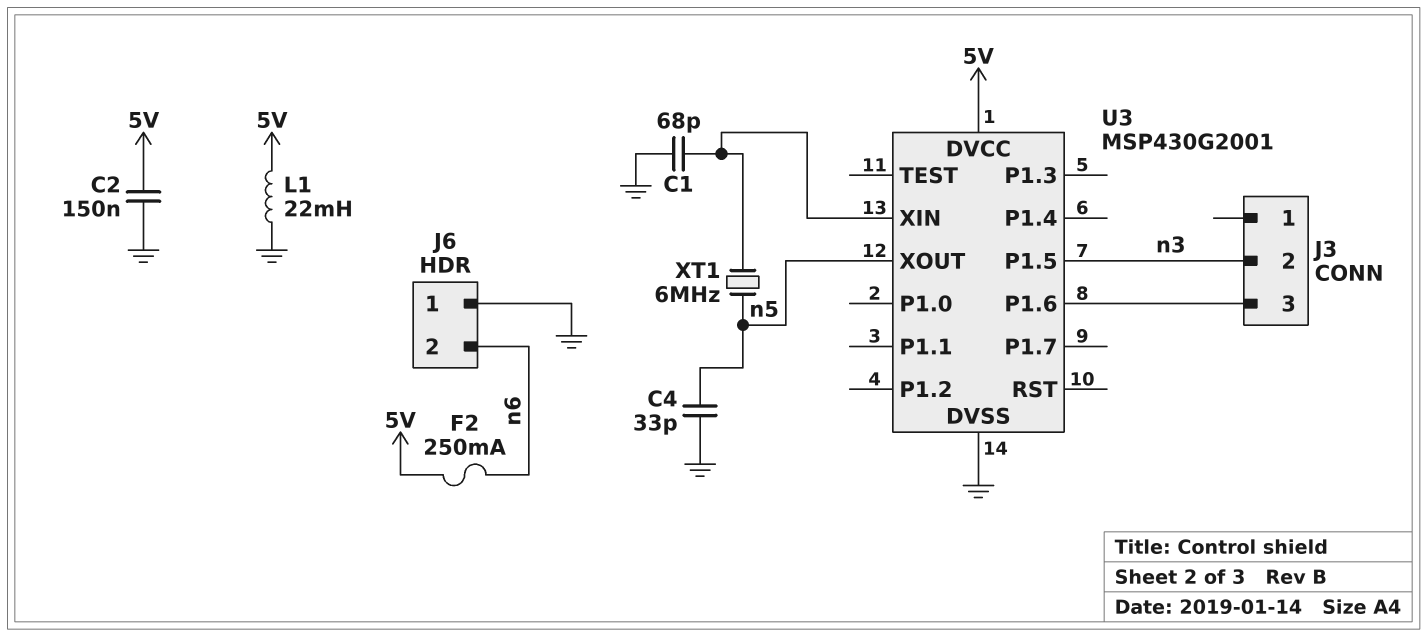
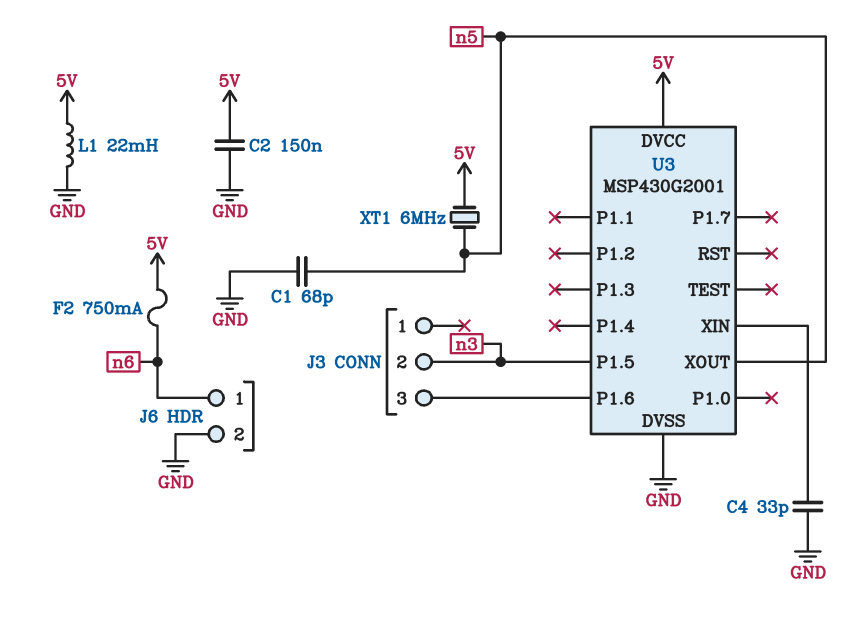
C1: 68pF (GND, U3/XIN) -> 68pF (GND, n5)
C4: 33pF (GND, n5) -> 33pF (GND, U3/XIN)
F2: 250mA (5V, n6) -> 750mA (5V, n6)
J6 pin 1: GND -> n6
J6 pin 2: n6 -> GND
XT1: 6MHz (U3/XIN, n5) -> 6MHz (5V, n5)

